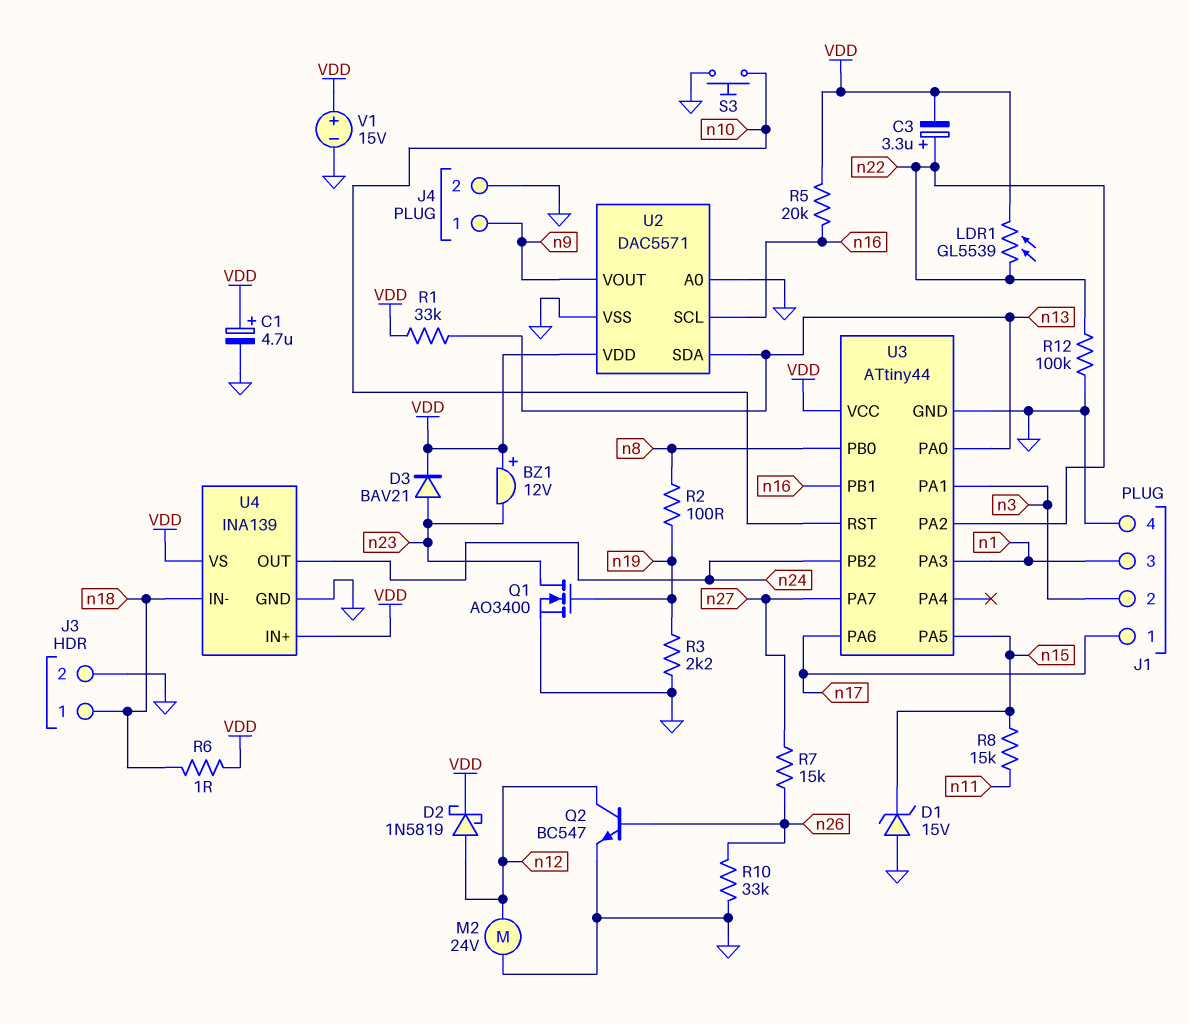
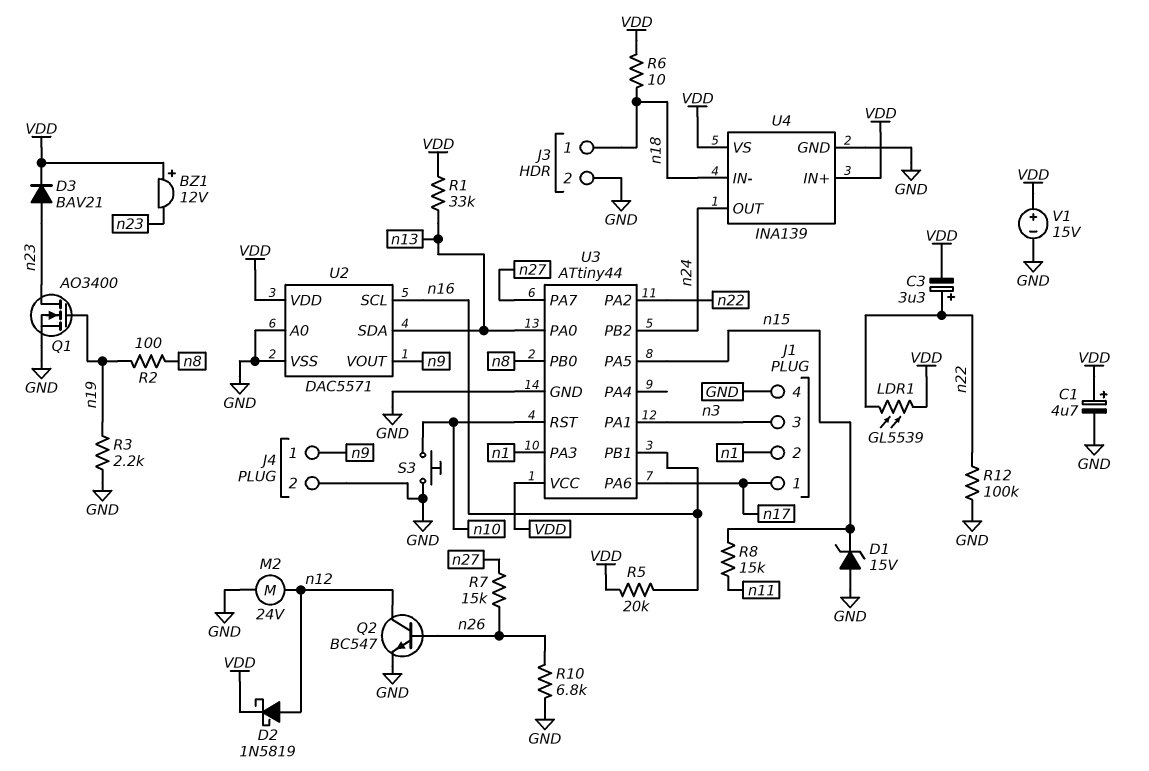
J1 pin 2: n3 -> n1
J1 pin 3: n1 -> n3
R6: 1 (VDD, n18) -> 10 (VDD, n18)
R10: 33k (GND, n26) -> 6.8k (GND, n26)

